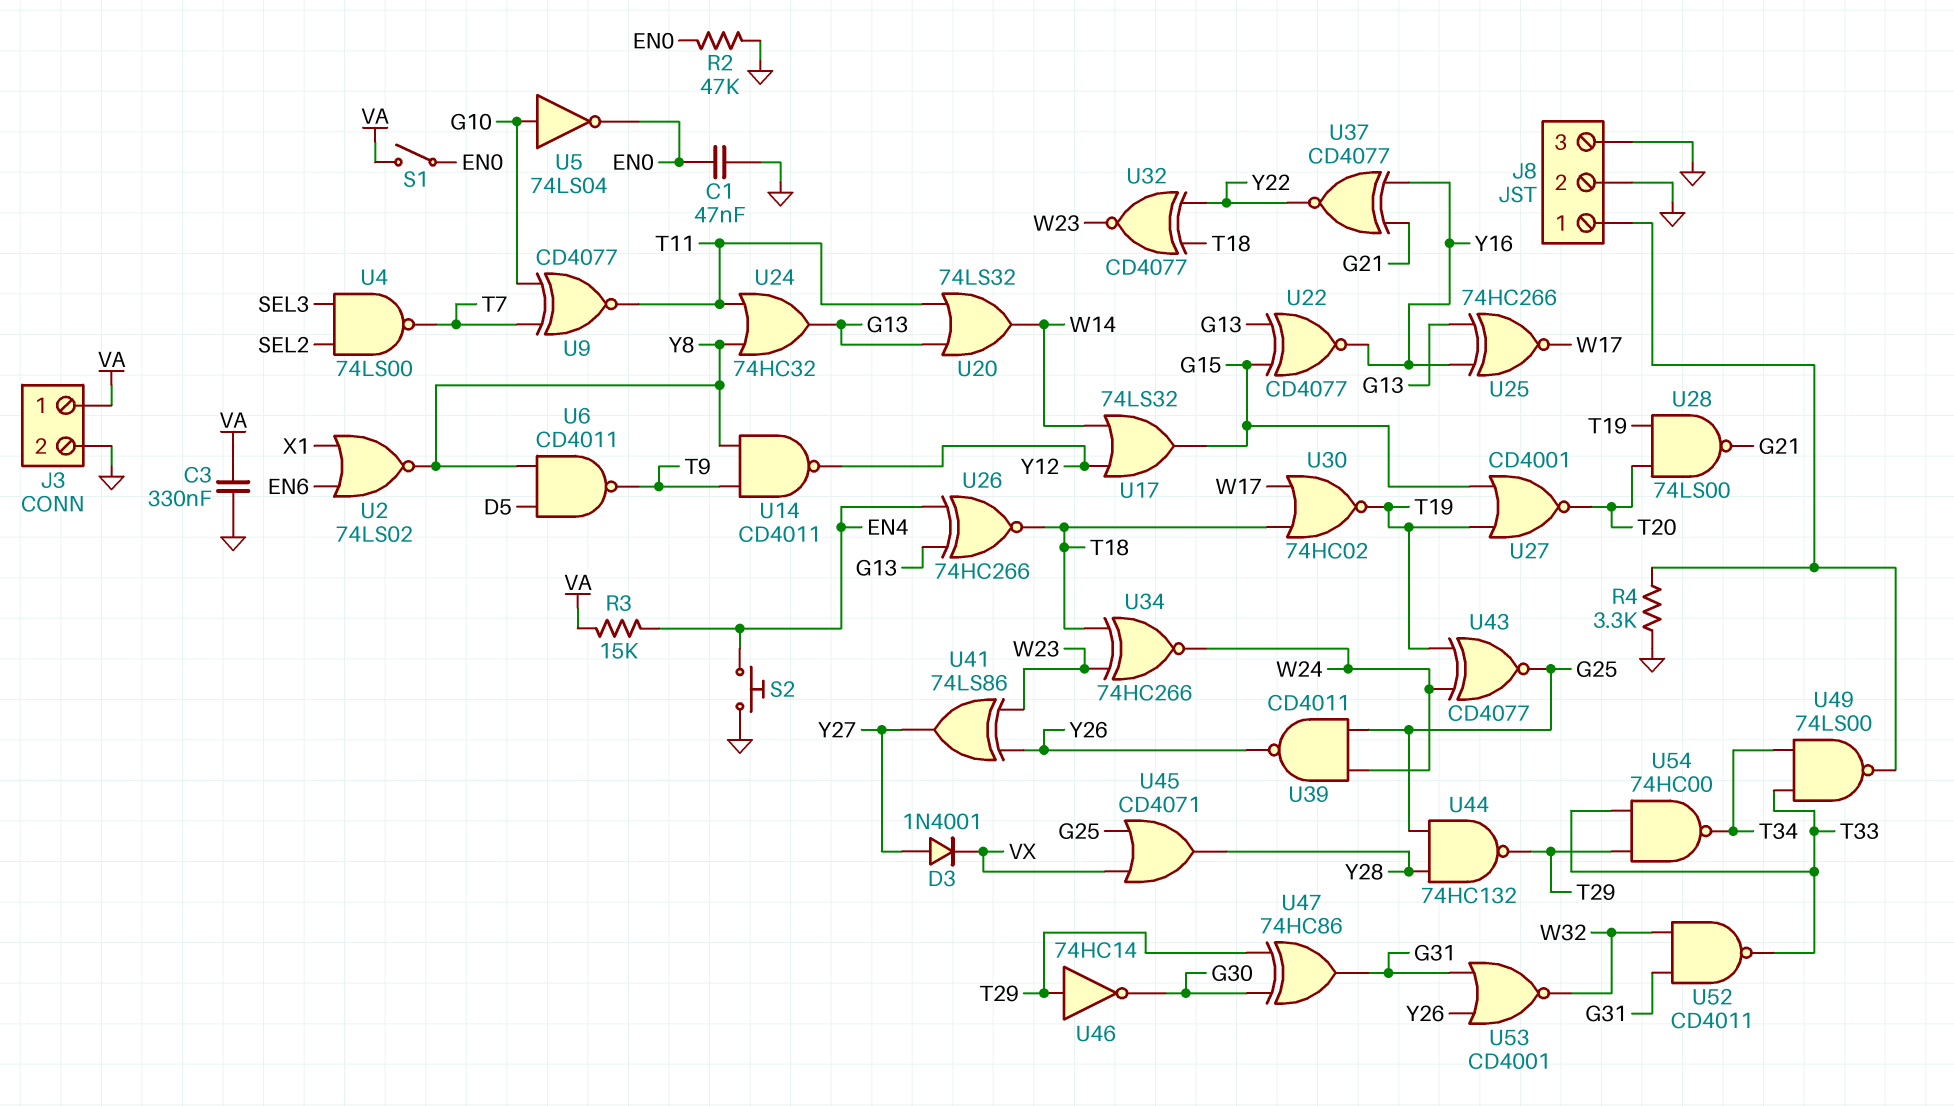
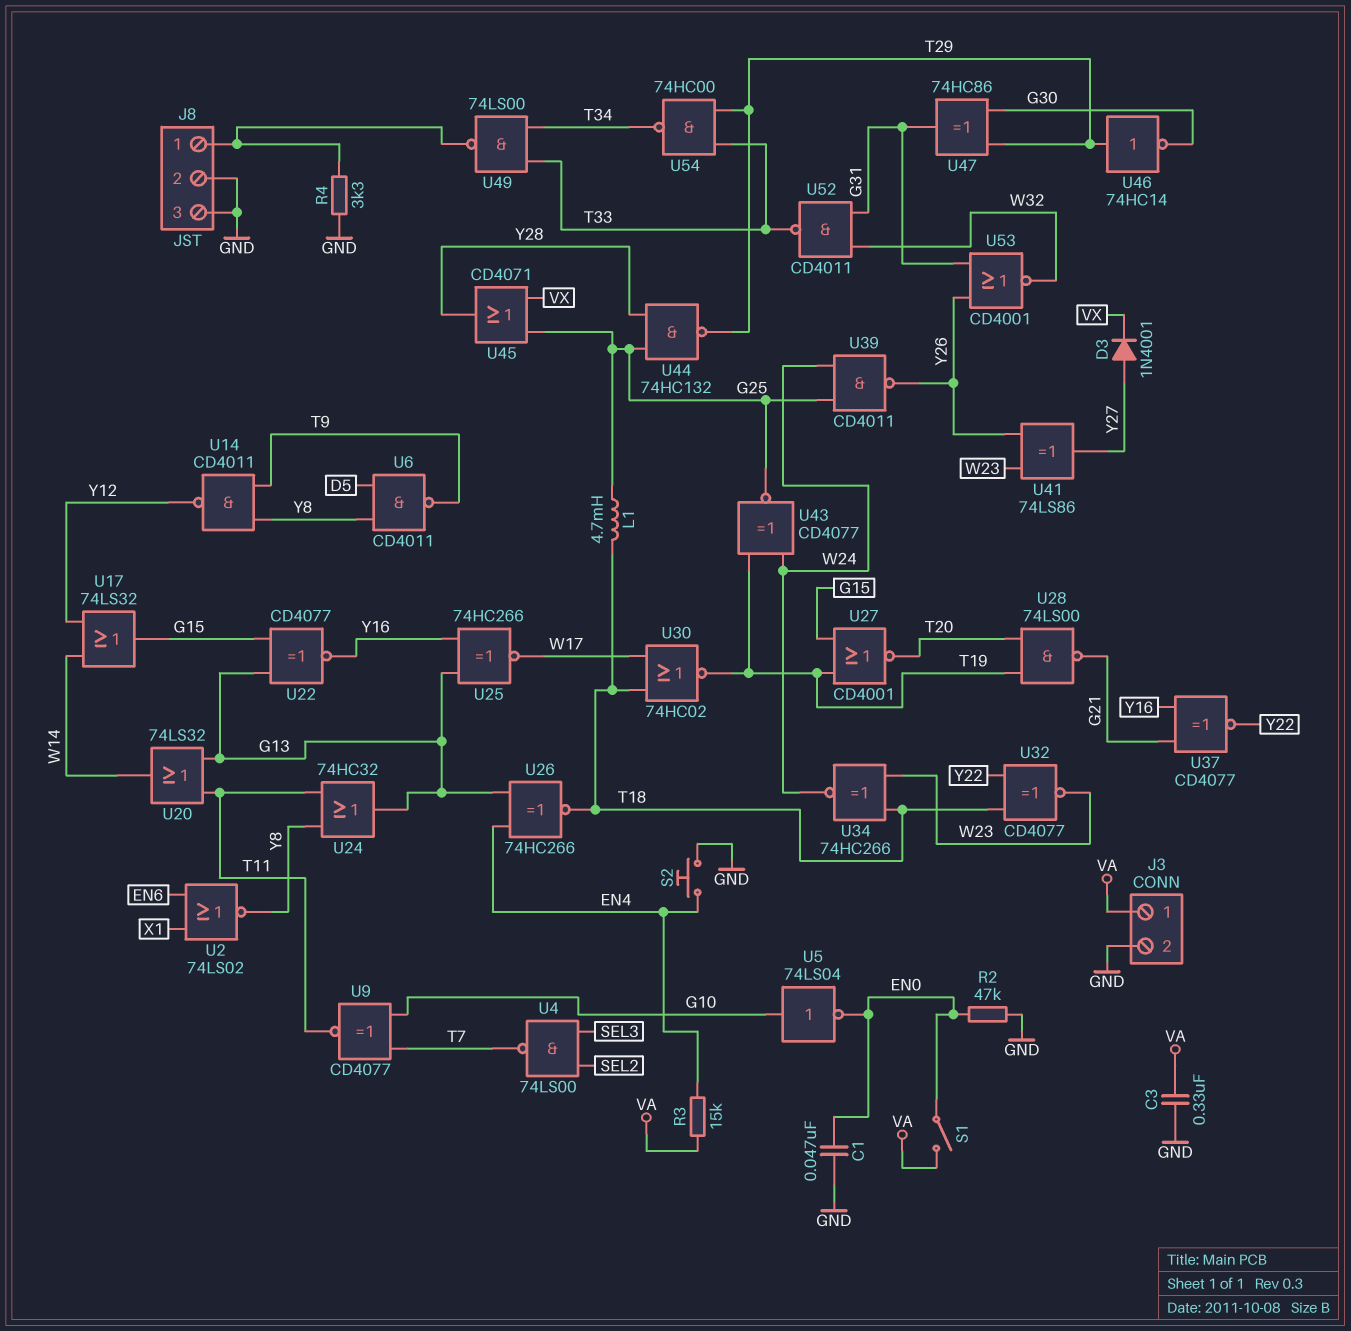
L1: none -> 4.7mH (G25, T18)

